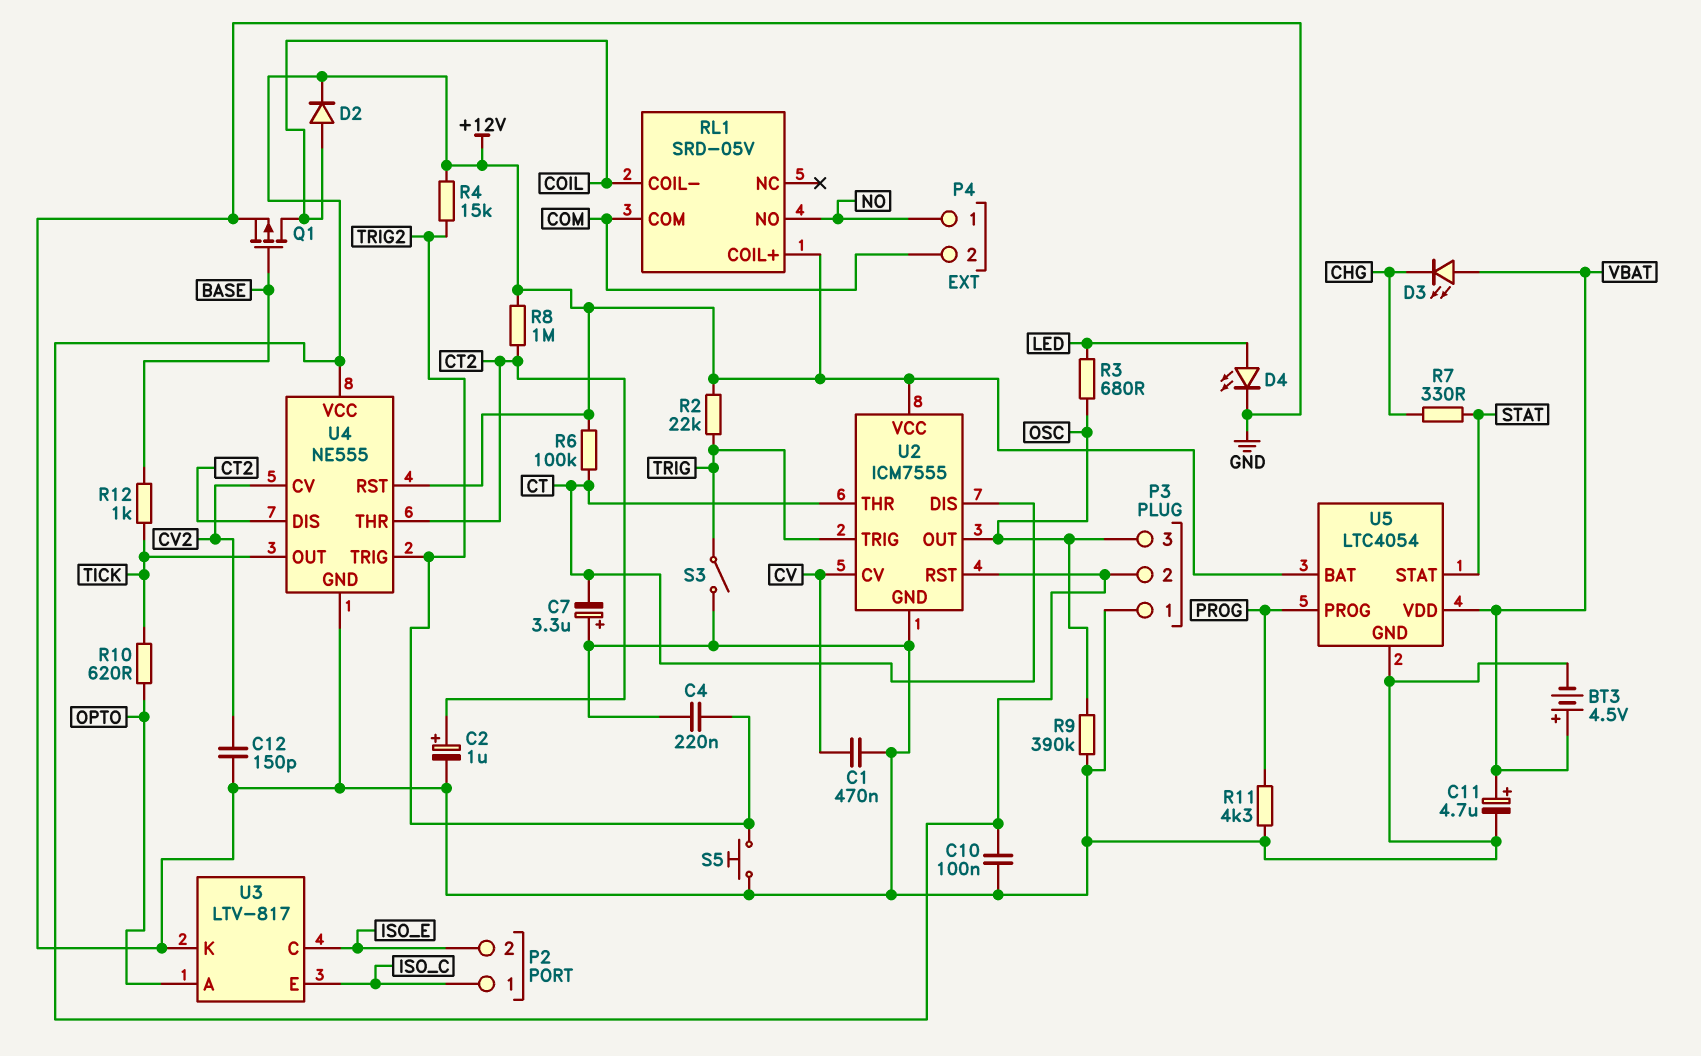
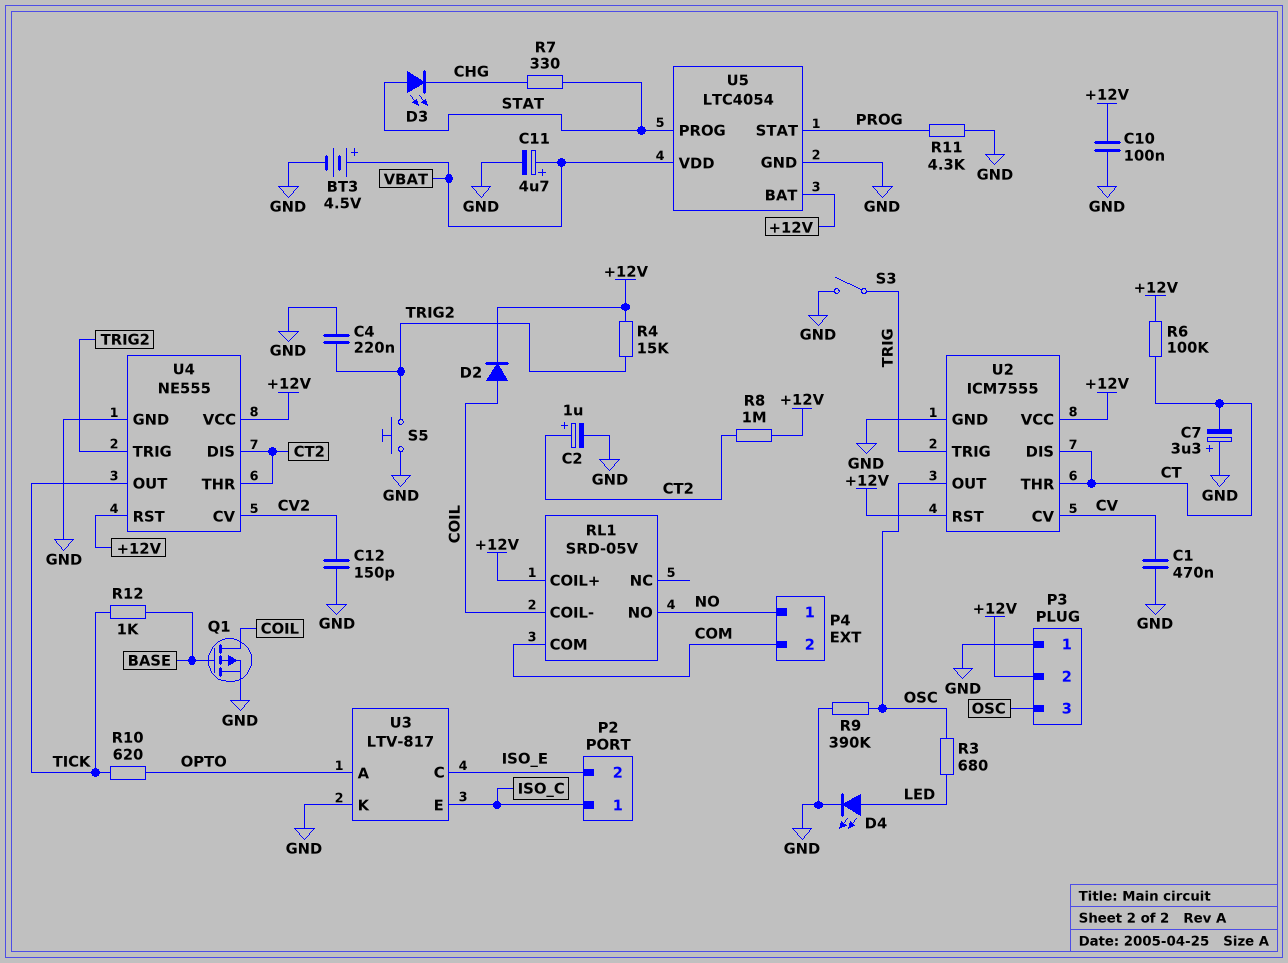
D3: LED (A VBAT, K CHG) -> LED (A STAT, K CHG)
R2: 22k (+12V, TRIG) -> none
U5 pin PROG: PROG -> STAT
U5 pin STAT: STAT -> PROG

